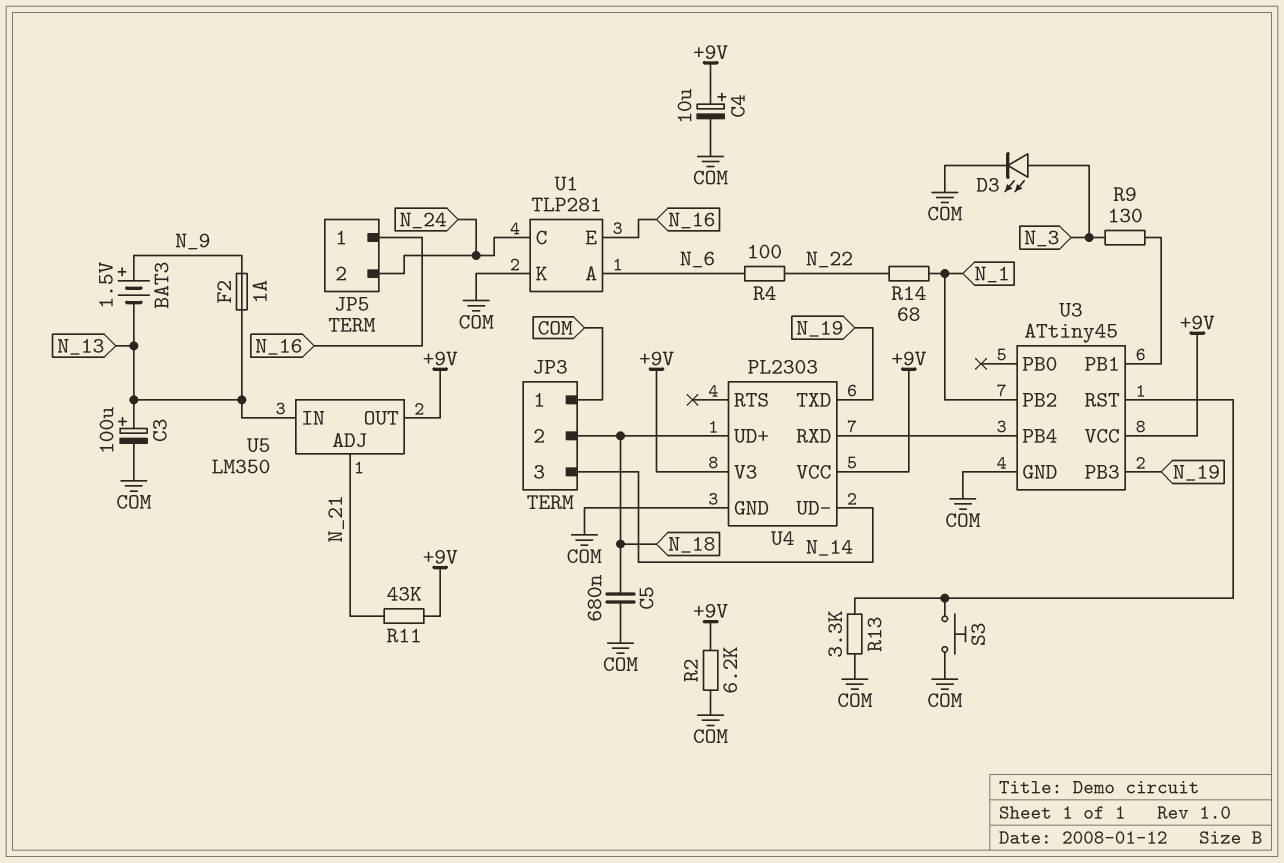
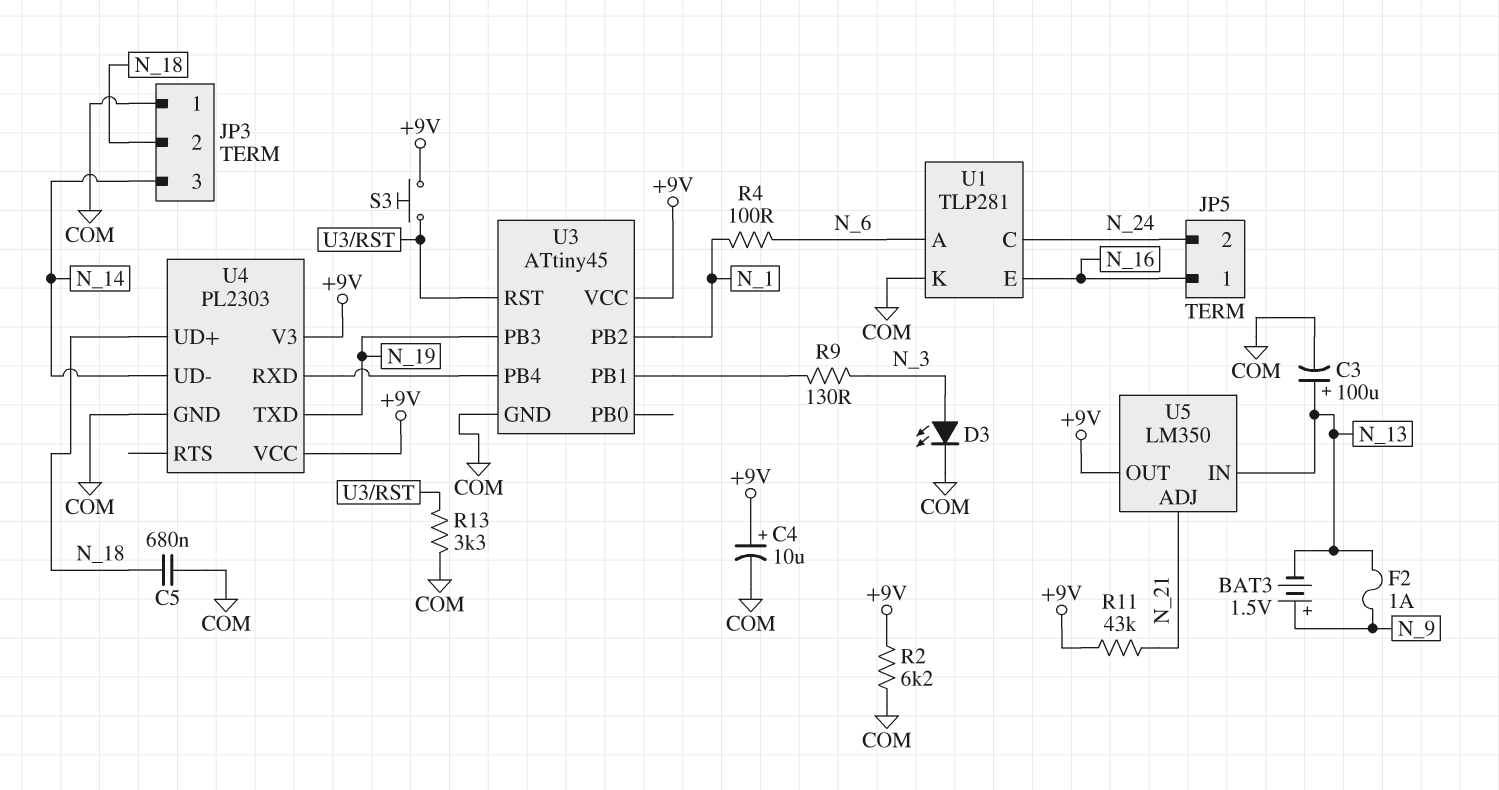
R4: 100 (N_6, N_22) -> 100 (N_1, N_6)
R14: 68 (N_1, N_22) -> none
S3: button (COM, U3/RST) -> button (+9V, U3/RST)

